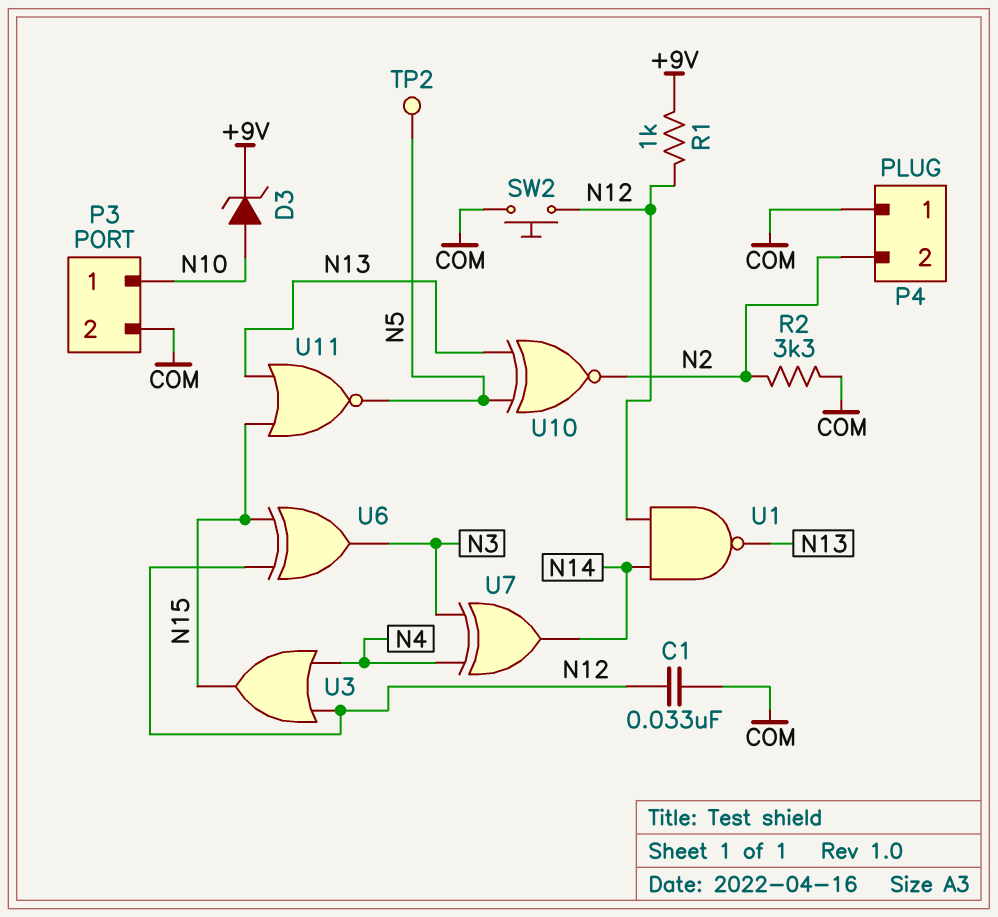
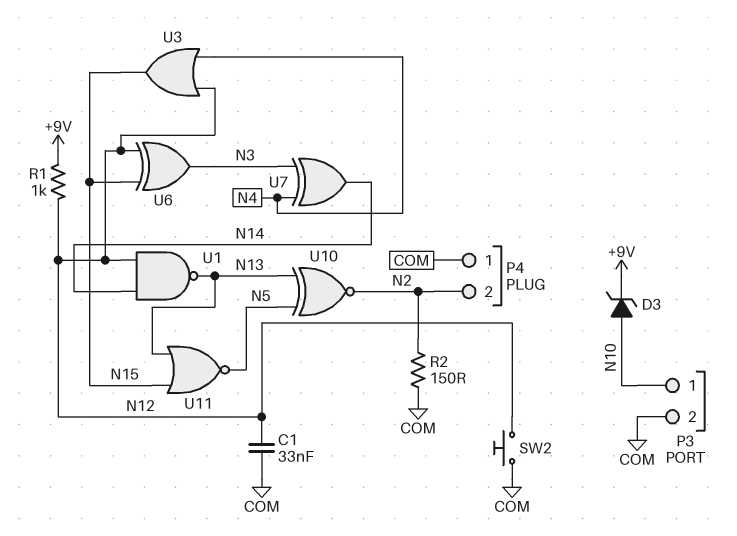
R2: 3.3k (COM, N2) -> 150 (COM, N2)
TP2: test point (N5) -> none

